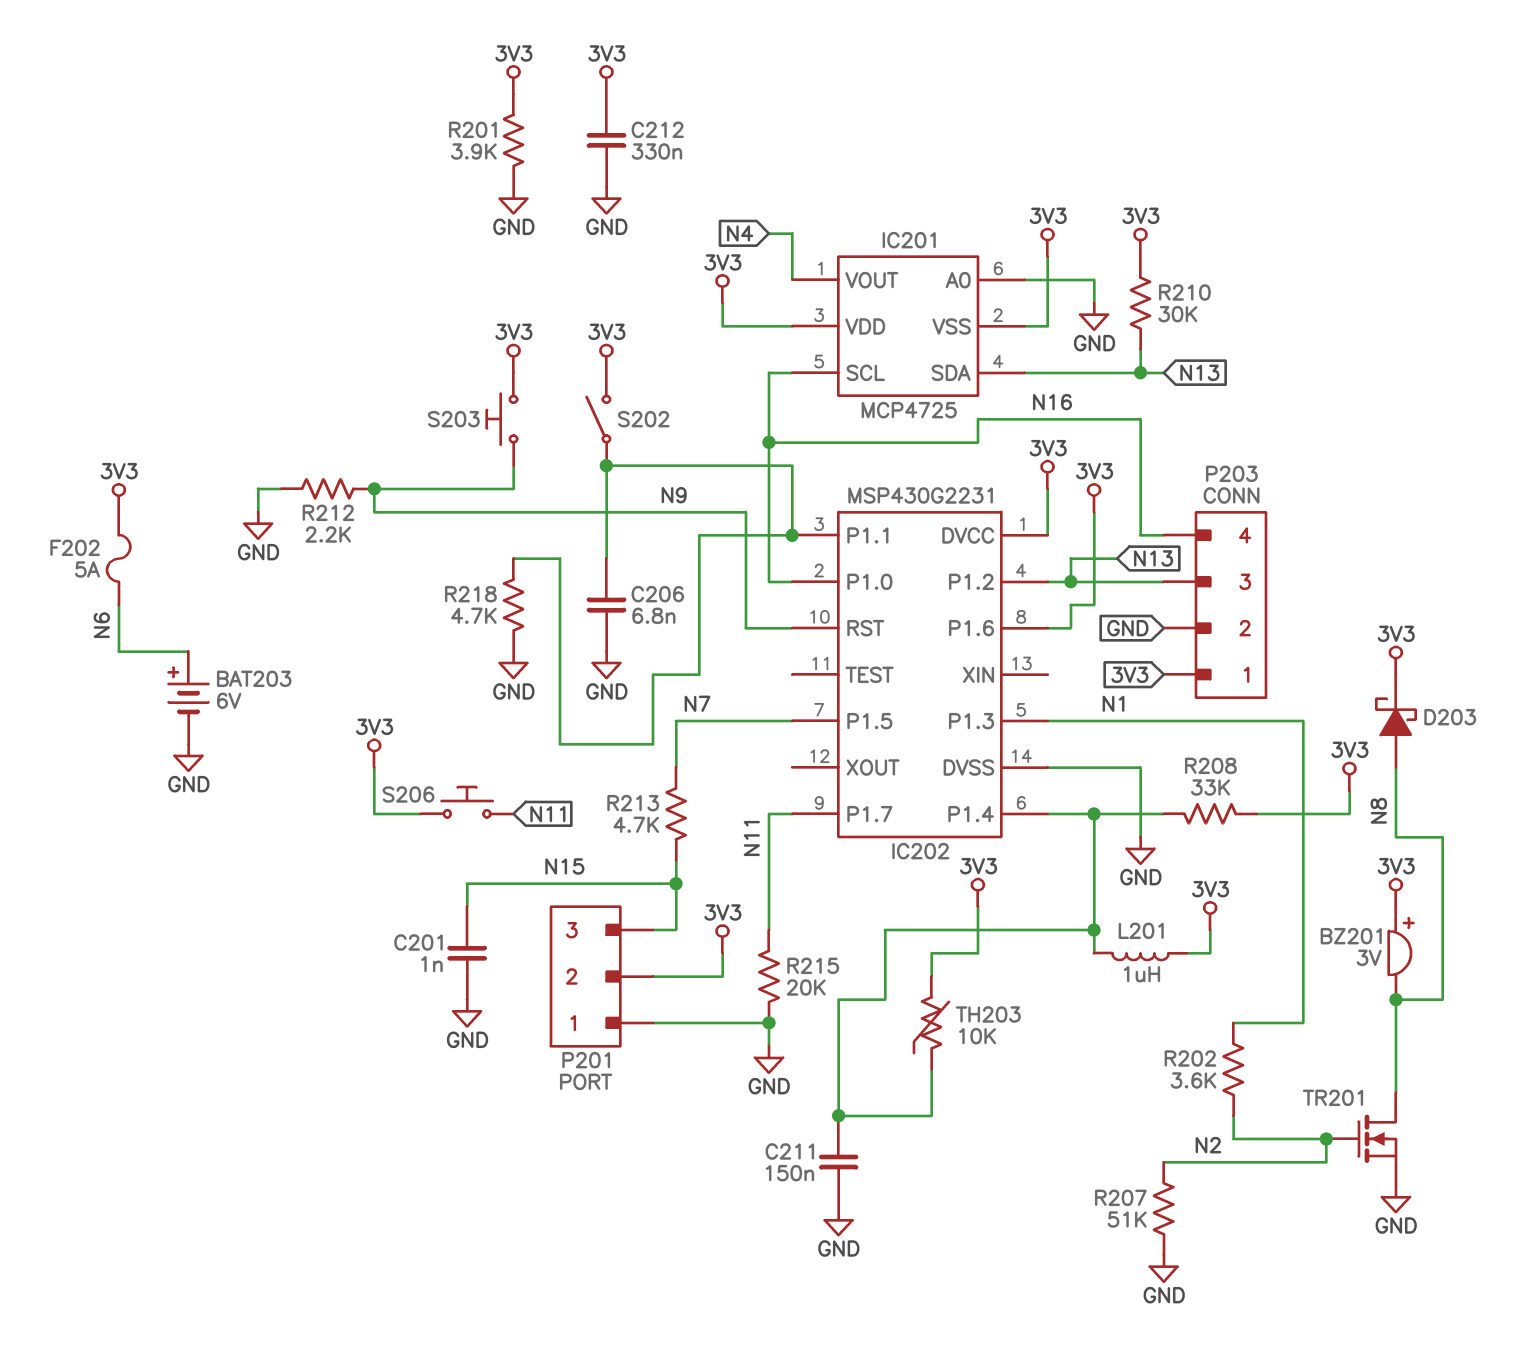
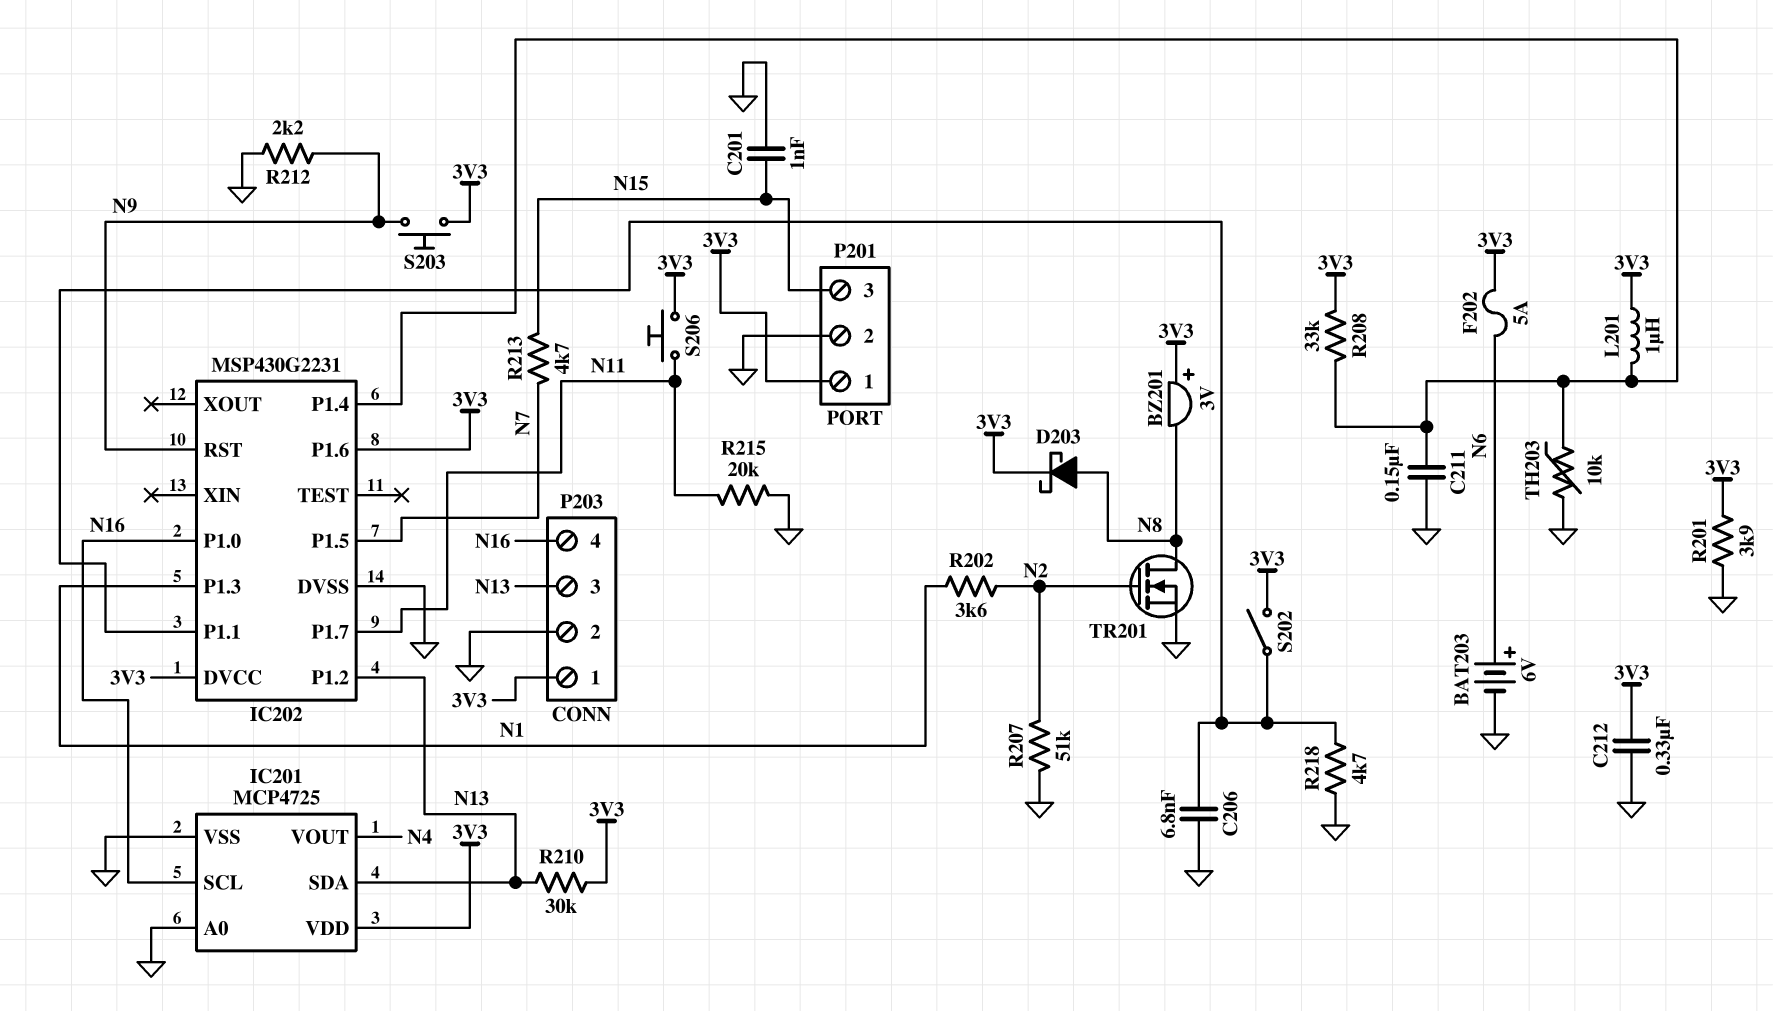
IC201 pin VSS: 3V3 -> GND
P201 pin 1: GND -> 3V3
P201 pin 2: 3V3 -> GND
TH203: 10k (3V3, IC202/P1.4) -> 10k (GND, IC202/P1.4)

